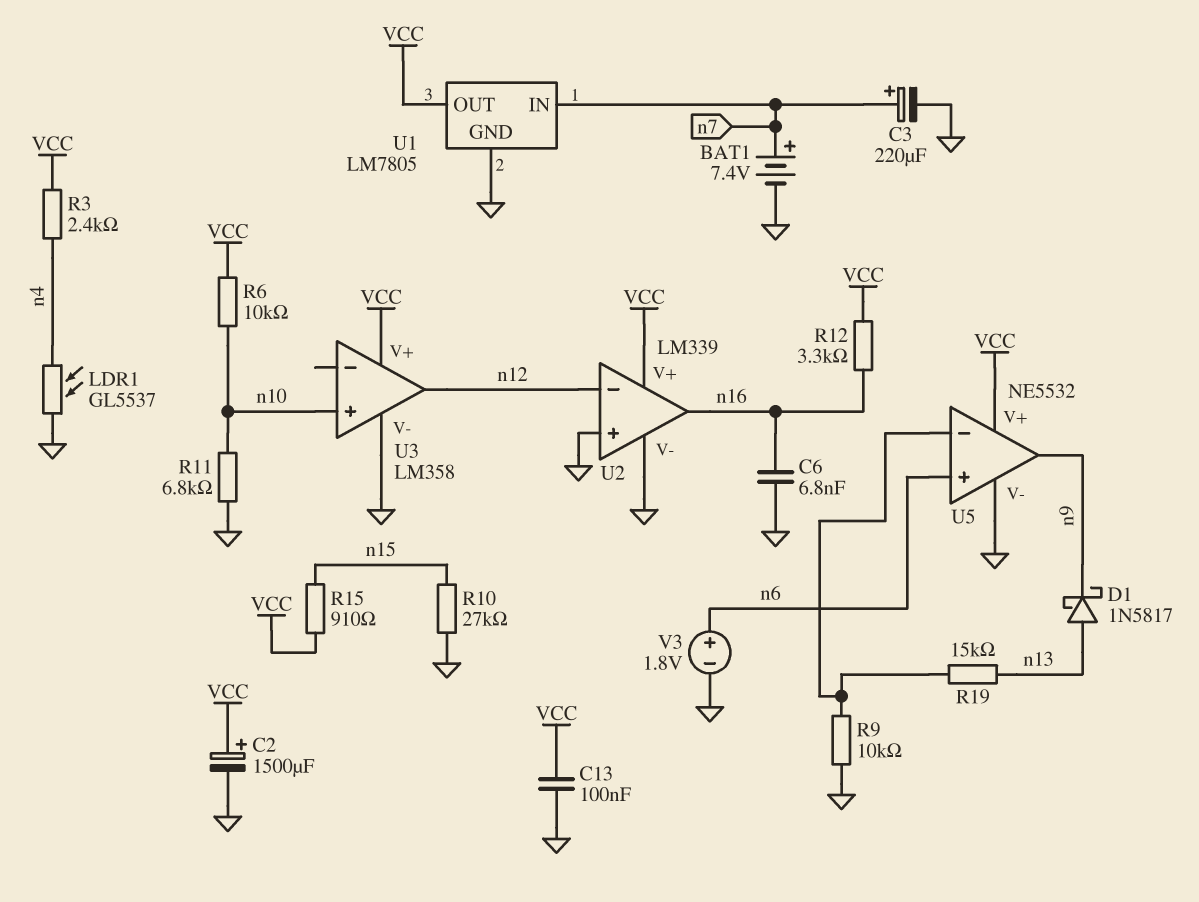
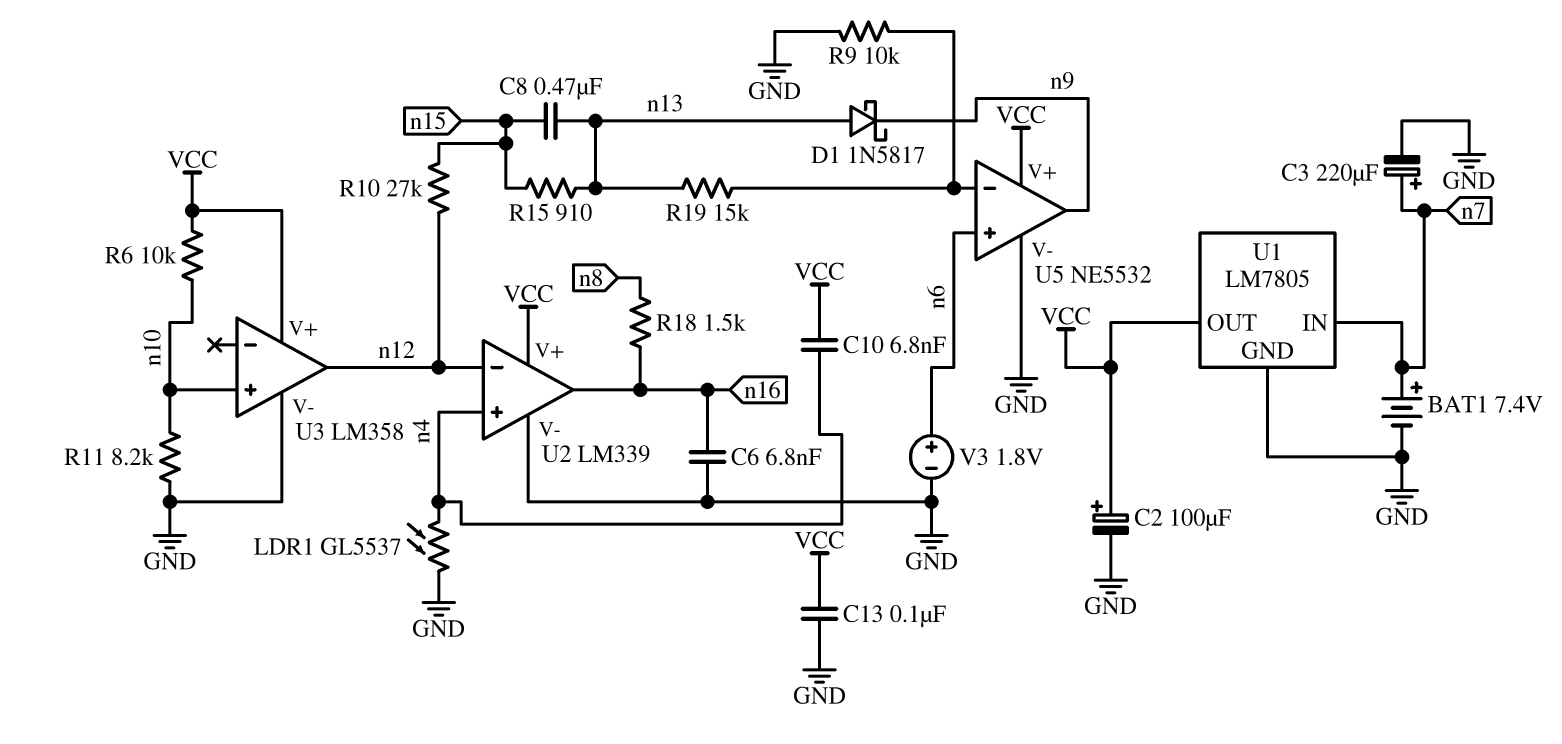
C2: 1500uF (plus VCC, minus GND) -> 100uF (plus VCC, minus GND)
C8: none -> 470nF (n13, n15)
C10: none -> 6.8nF (VCC, n4)
R3: 2.4k (VCC, n4) -> none
R10: 27k (GND, n15) -> 27k (n12, n15)
R11: 6.8k (GND, n10) -> 8.2k (GND, n10)
R12: 3.3k (VCC, n16) -> none
R15: 910 (VCC, n15) -> 910 (n13, n15)
R18: none -> 1.5k (n8, n16)
U2 pin in+: GND -> n4

